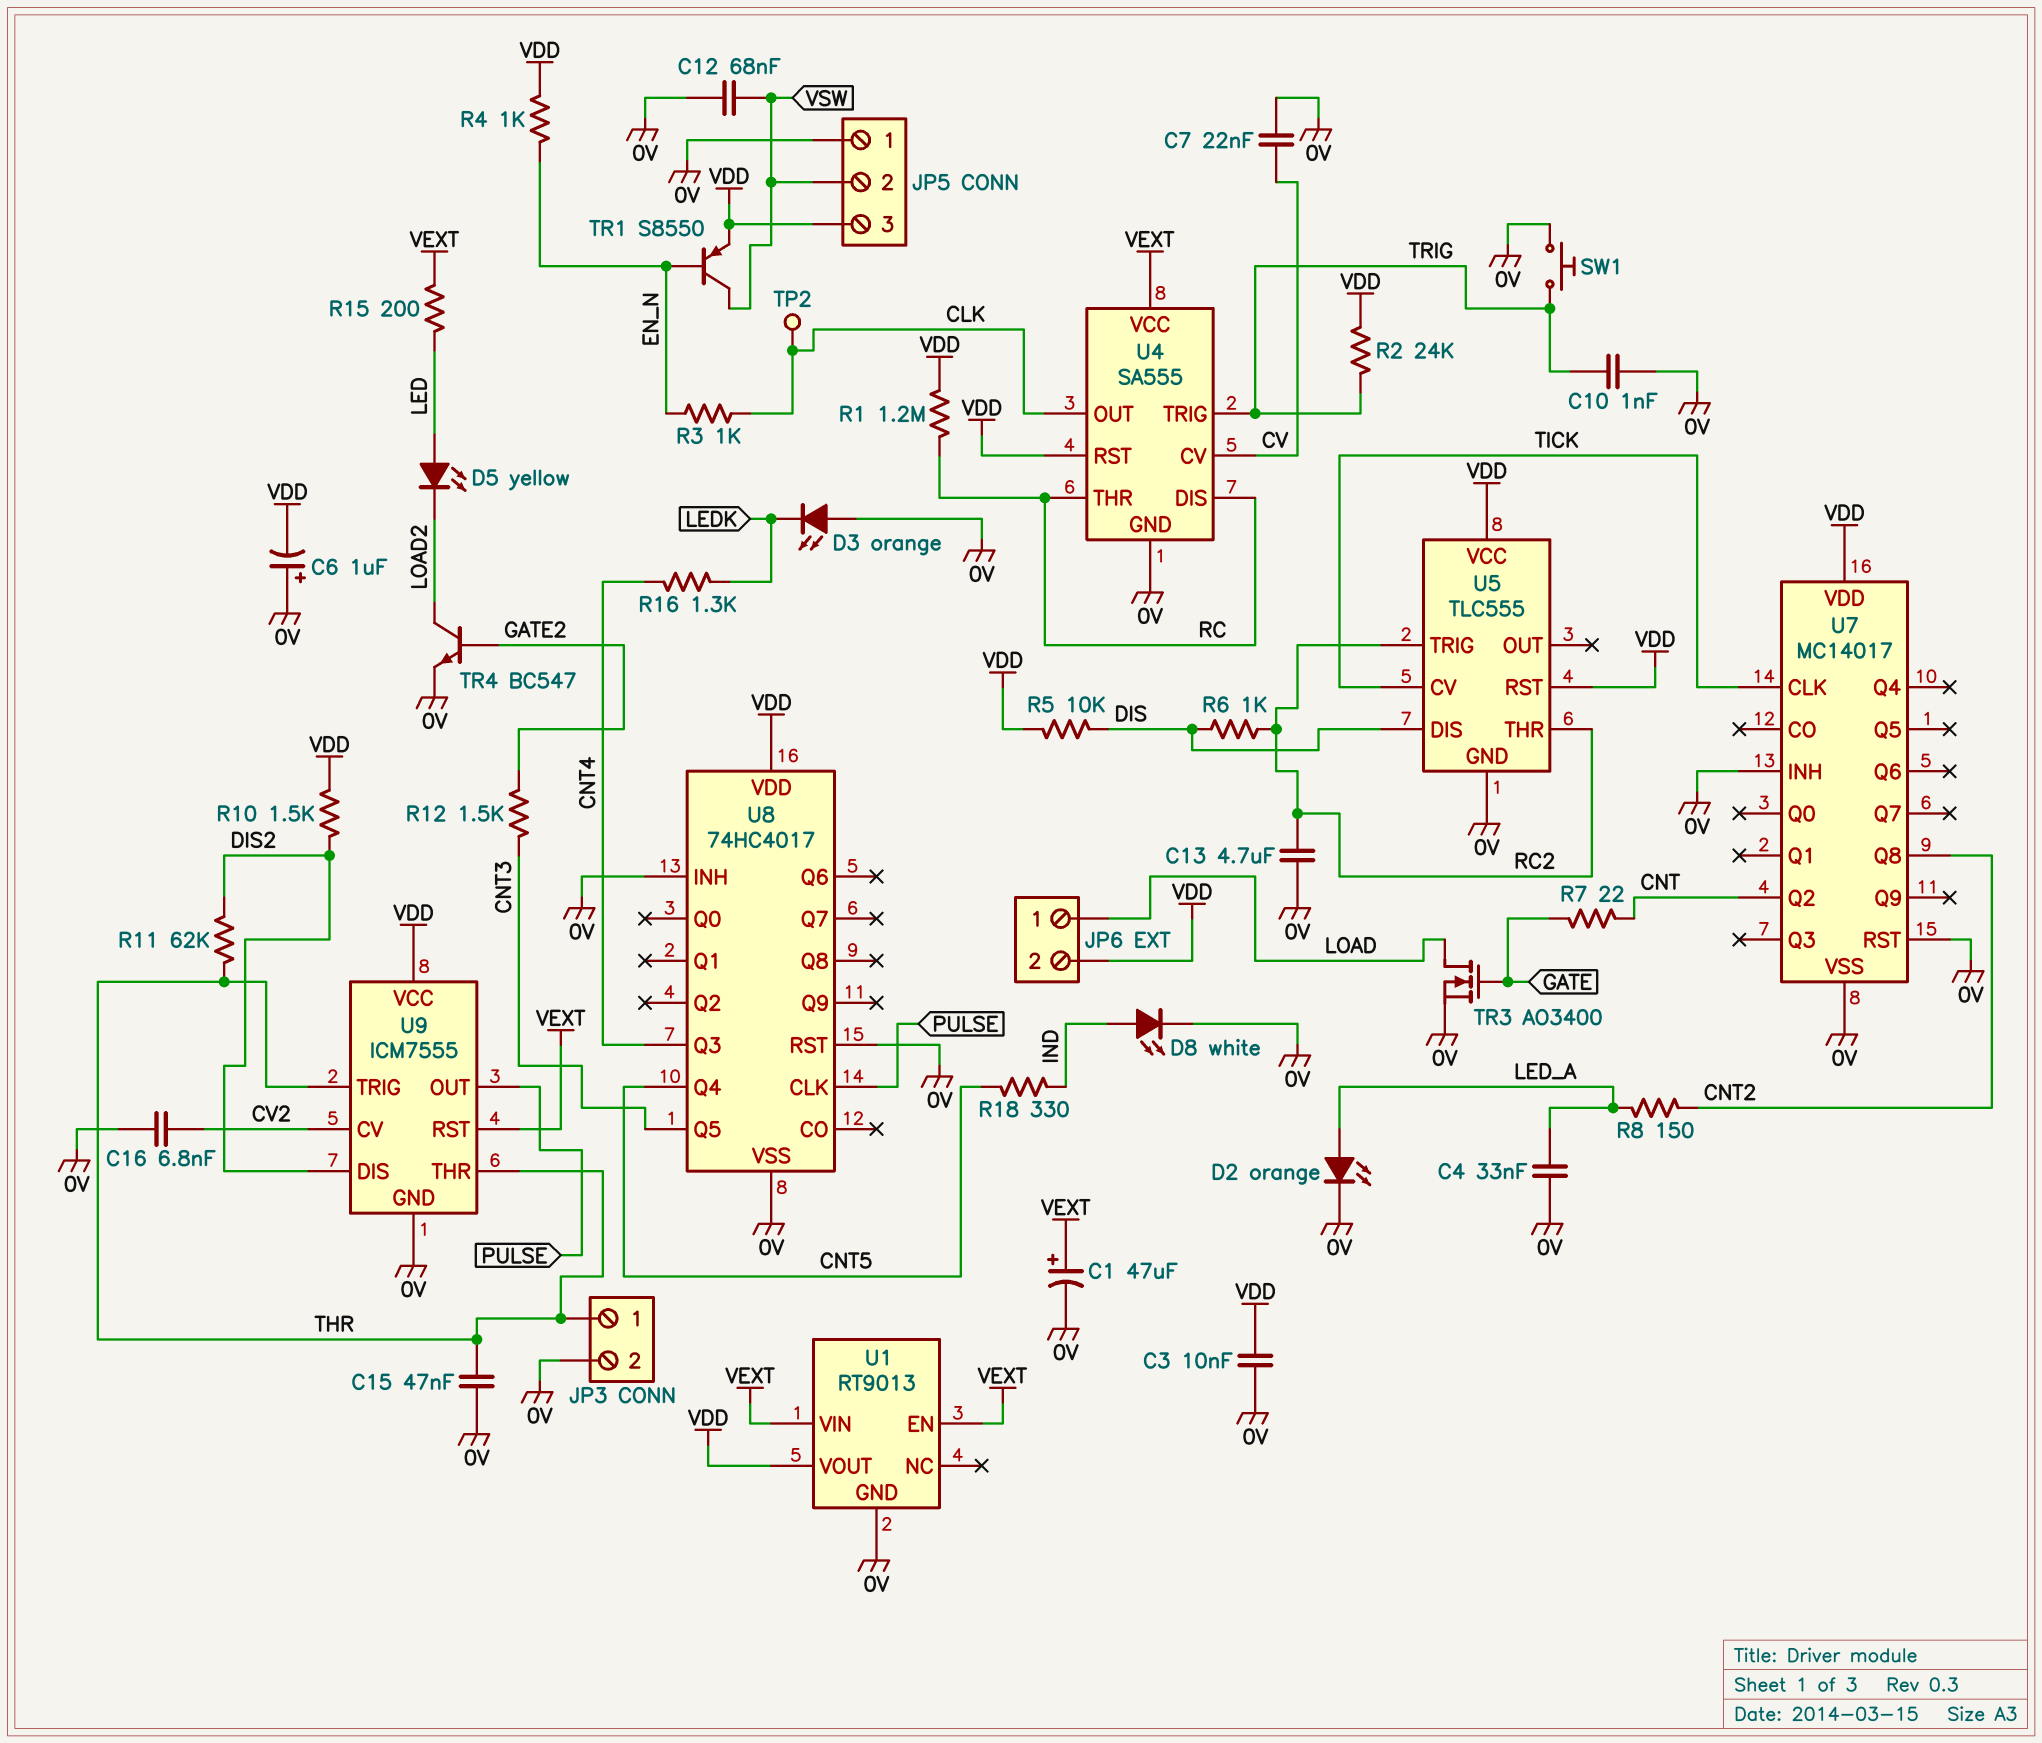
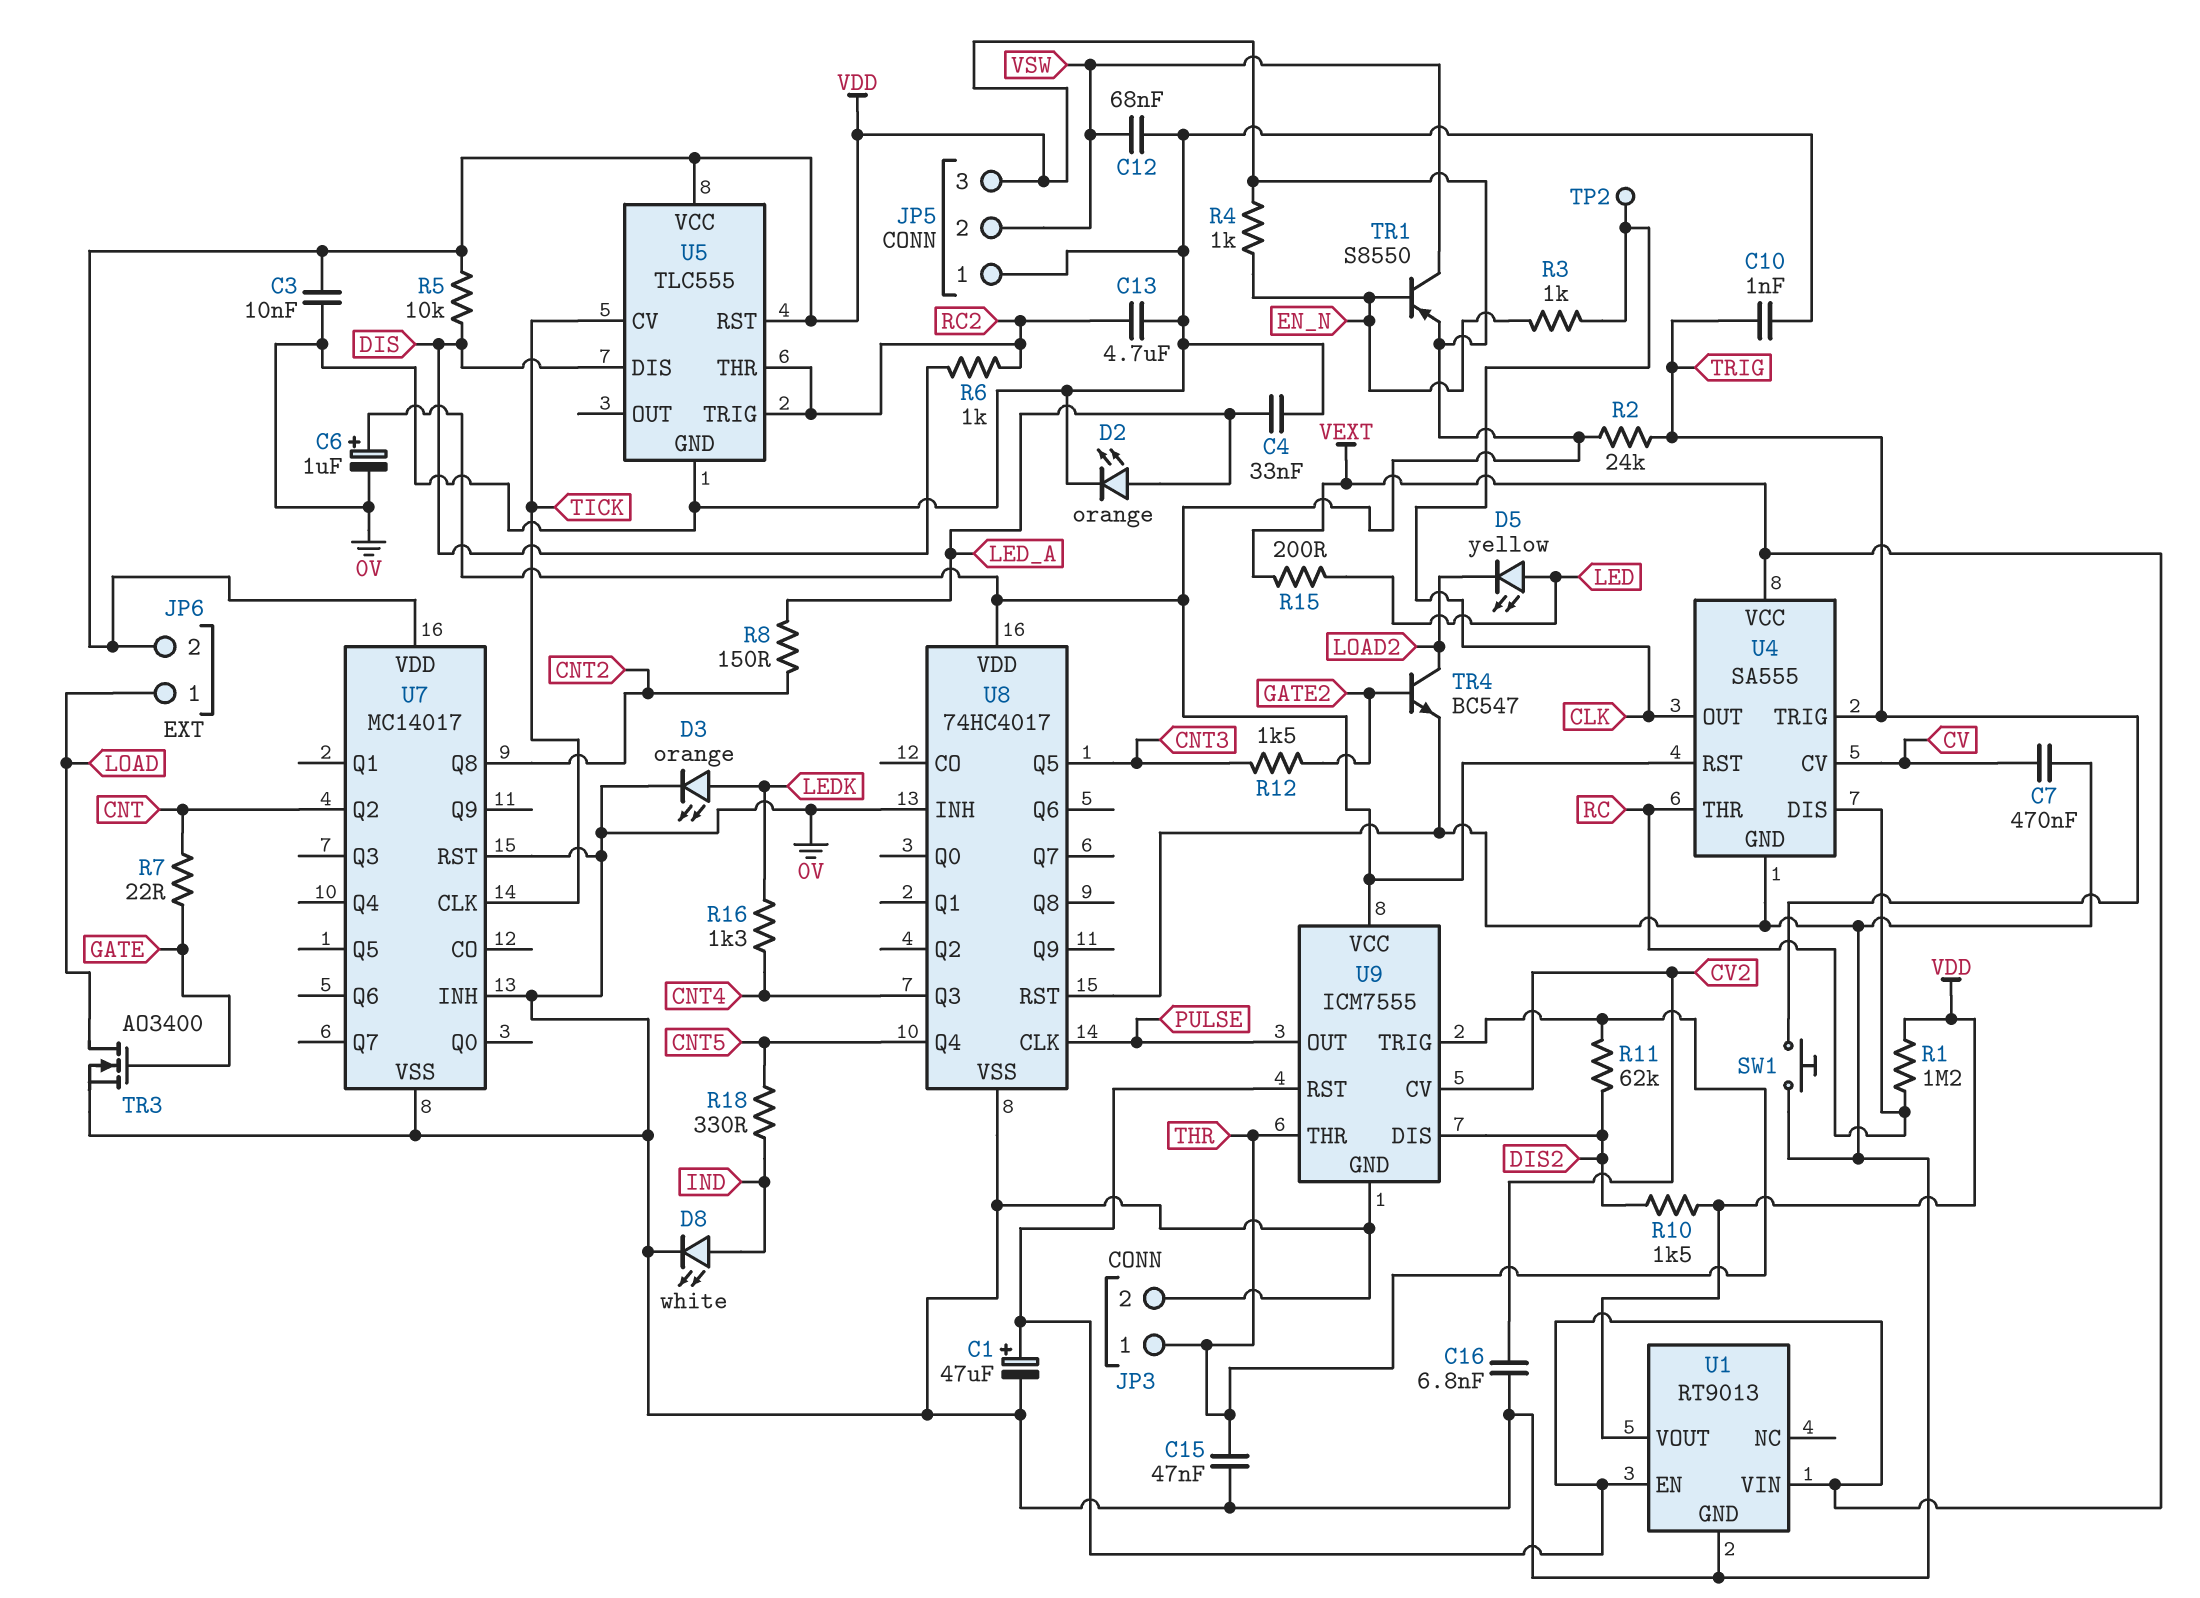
C6: 1uF (plus 0V, minus VDD) -> 1uF (plus VDD, minus 0V)
C7: 22nF (0V, CV) -> 470nF (0V, CV)
D3: LED orange (A 0V, K LEDK) -> LED orange (A LEDK, K 0V)

